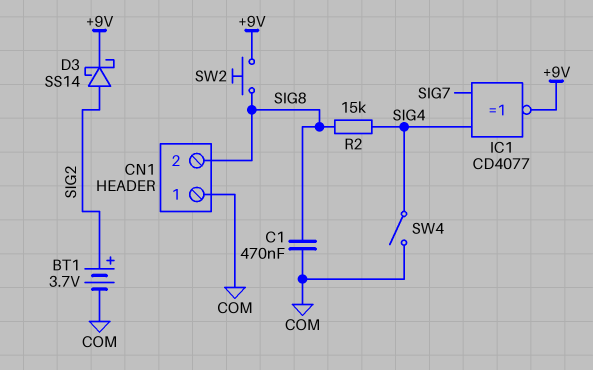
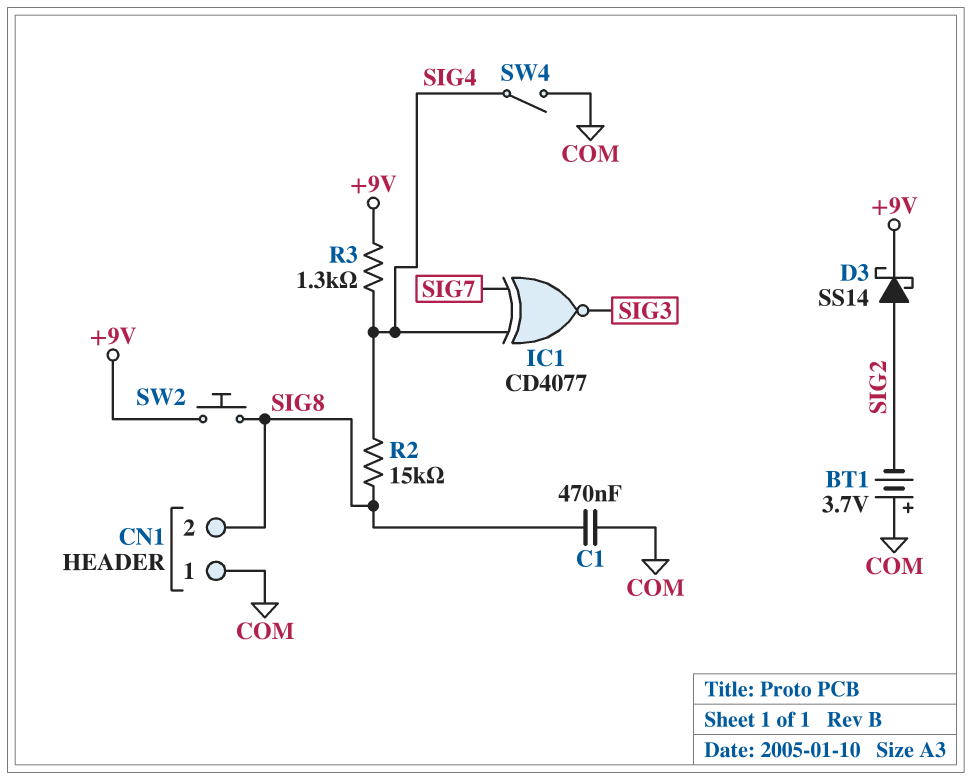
BT1: 3.7V (plus SIG2, minus COM) -> 3.7V (plus COM, minus SIG2)
IC1: XNOR CD4077 (in SIG4, in SIG7, out +9V) -> XNOR CD4077 (in SIG4, in SIG7, out SIG3)
R3: none -> 1.3k (+9V, SIG4)

